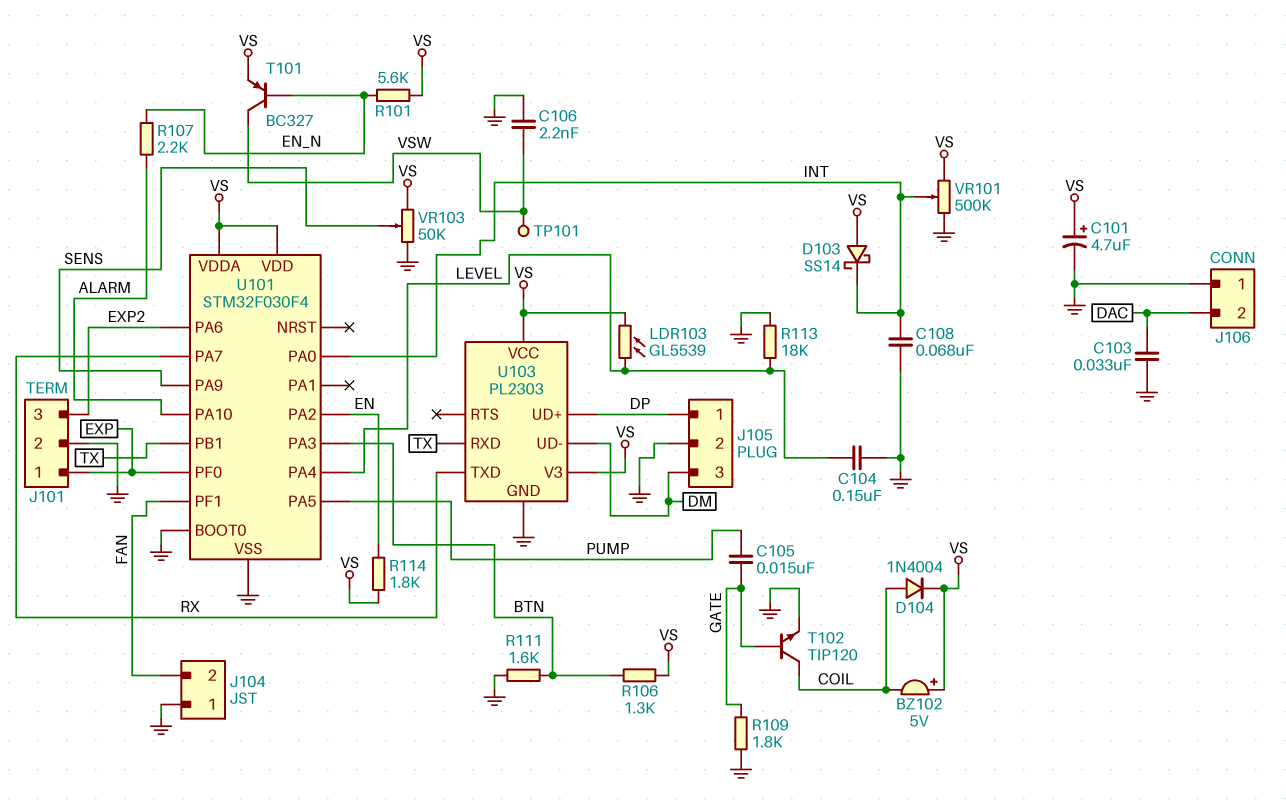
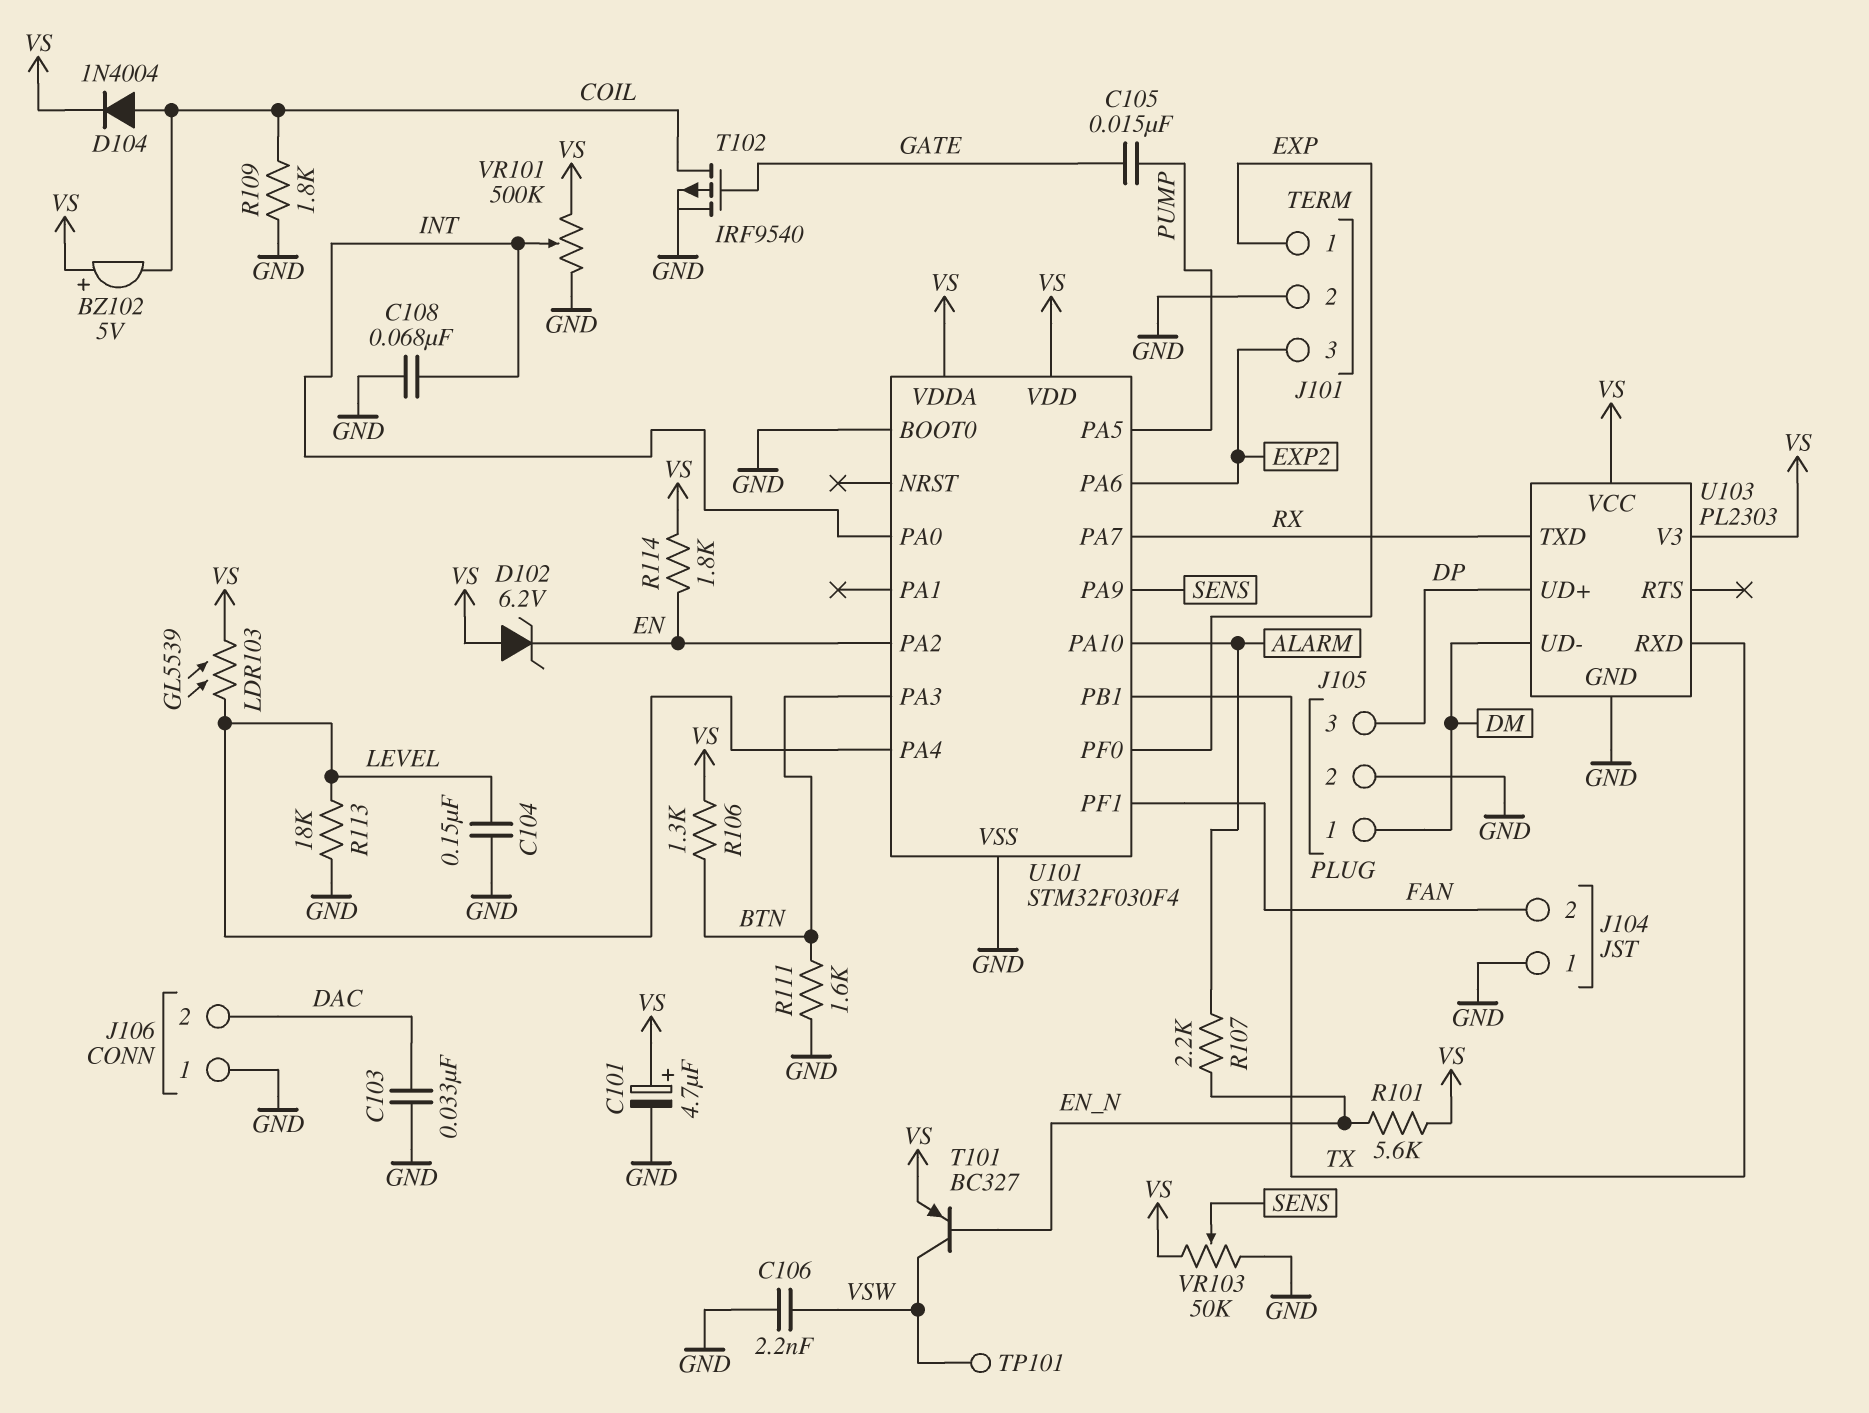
D102: none -> zener 6.2V (A VS, K EN)
D103: schottky SS14 (A VS, K INT) -> none
J105 pin 1: DP -> DM
J105 pin 3: DM -> DP
R109: 1.8k (GATE, GND) -> 1.8k (COIL, GND)
T102: NPN TIP120 (B GATE, C COIL, E GND) -> PMOS IRF9540 (G GATE, D COIL, S GND)

